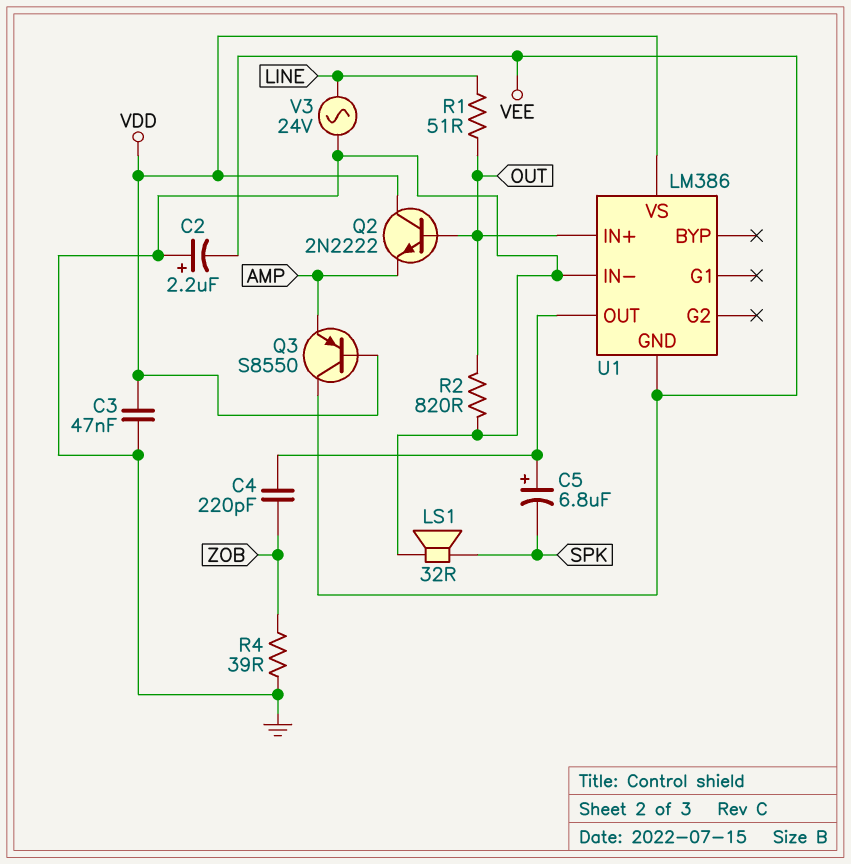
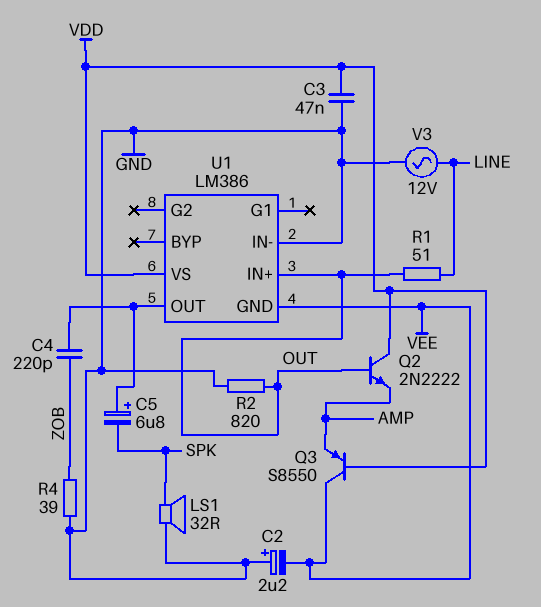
V3: AC 24V (GND, LINE) -> AC 12V (GND, LINE)

